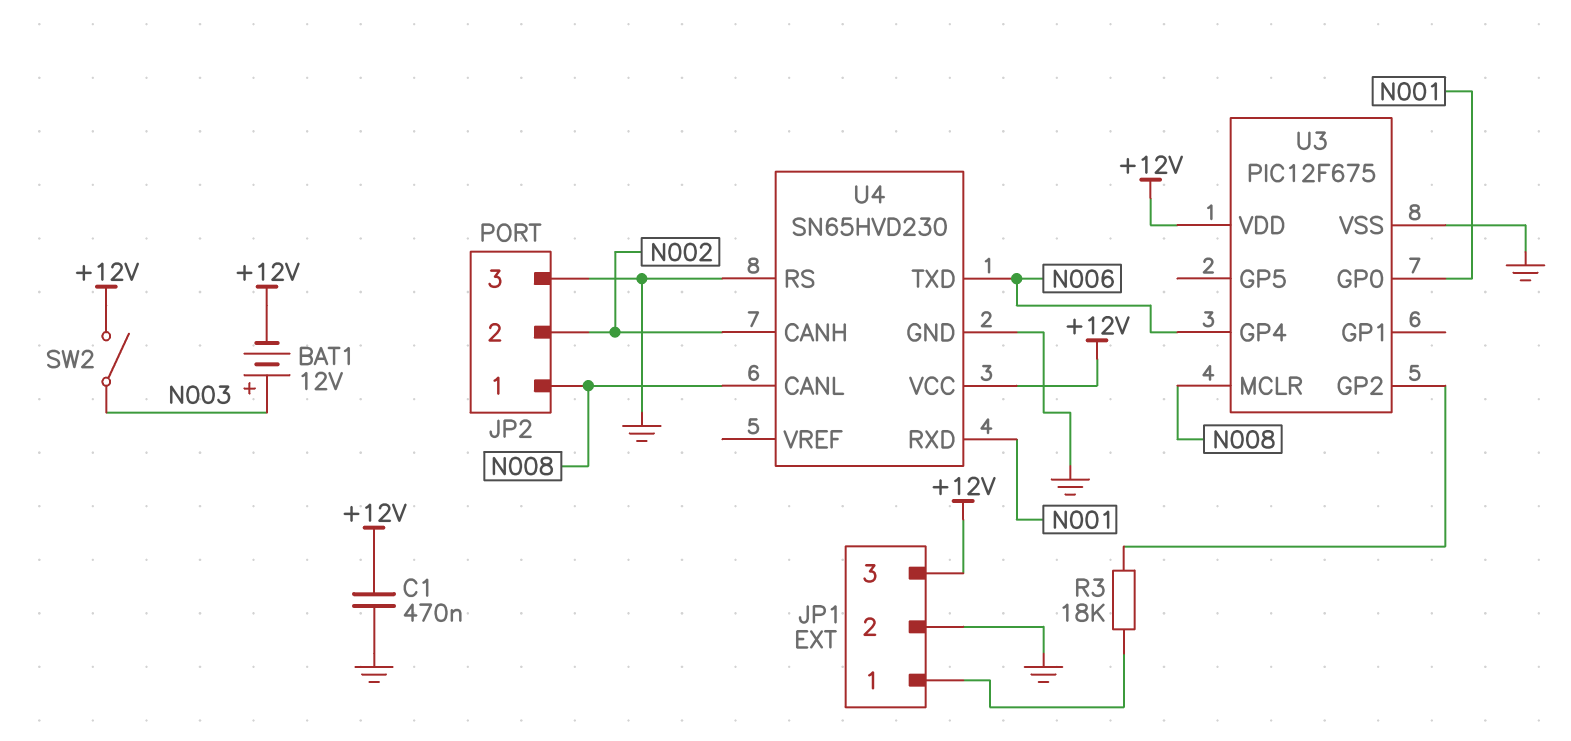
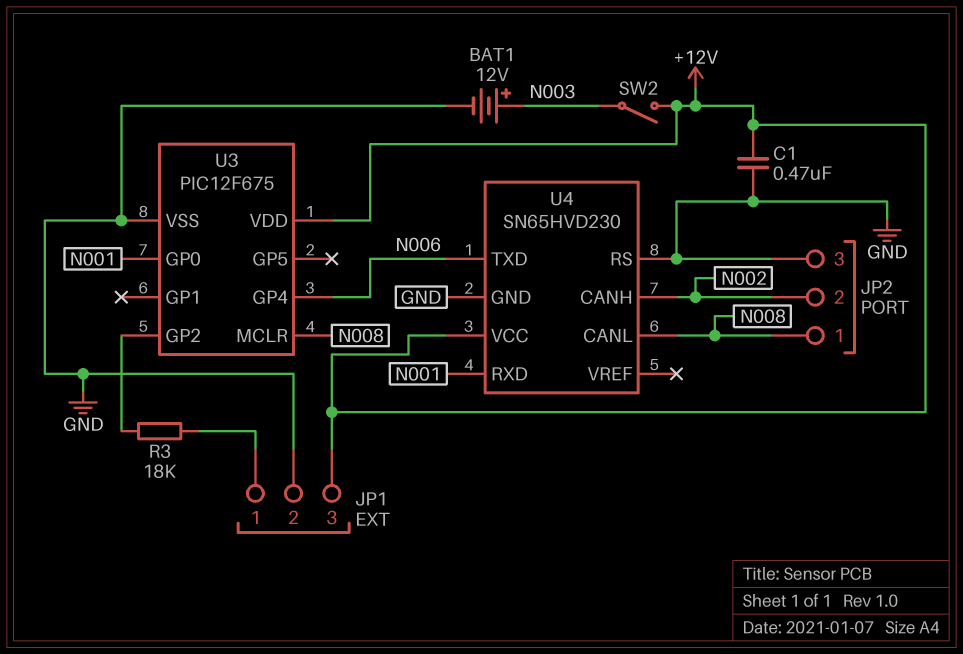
BAT1: 12V (plus N003, minus +12V) -> 12V (plus N003, minus GND)

